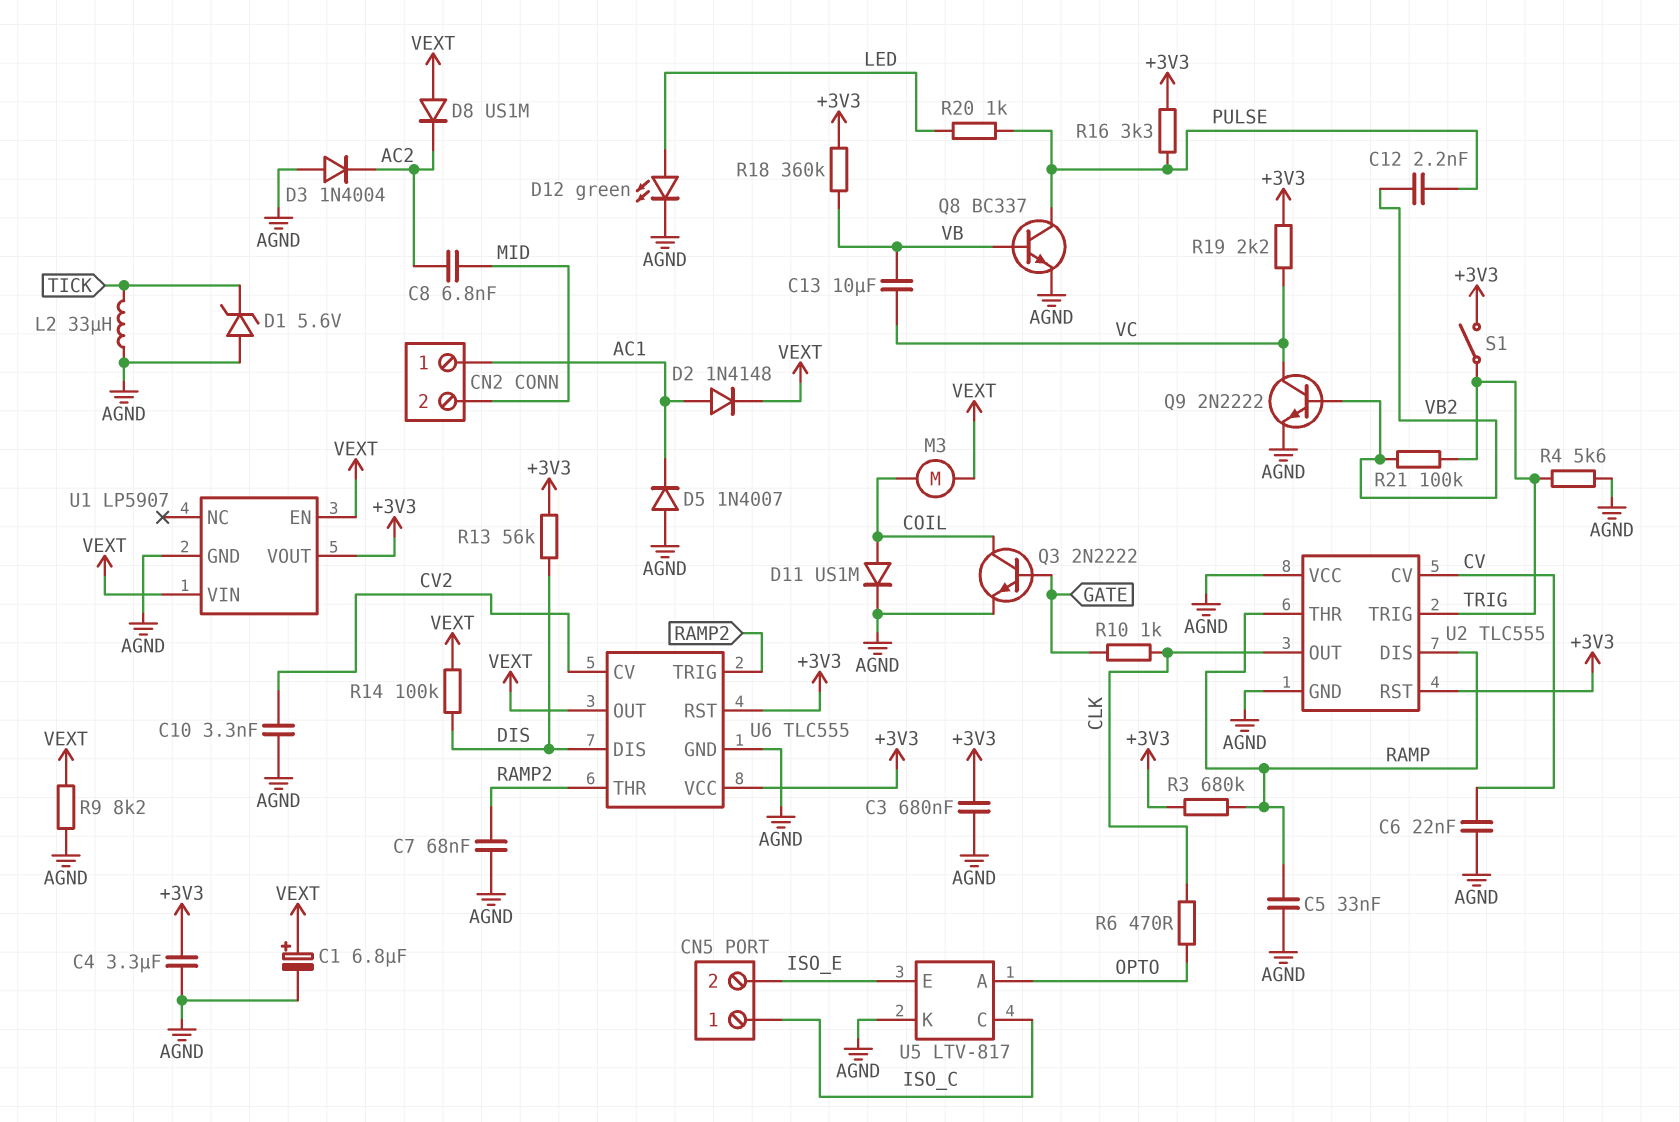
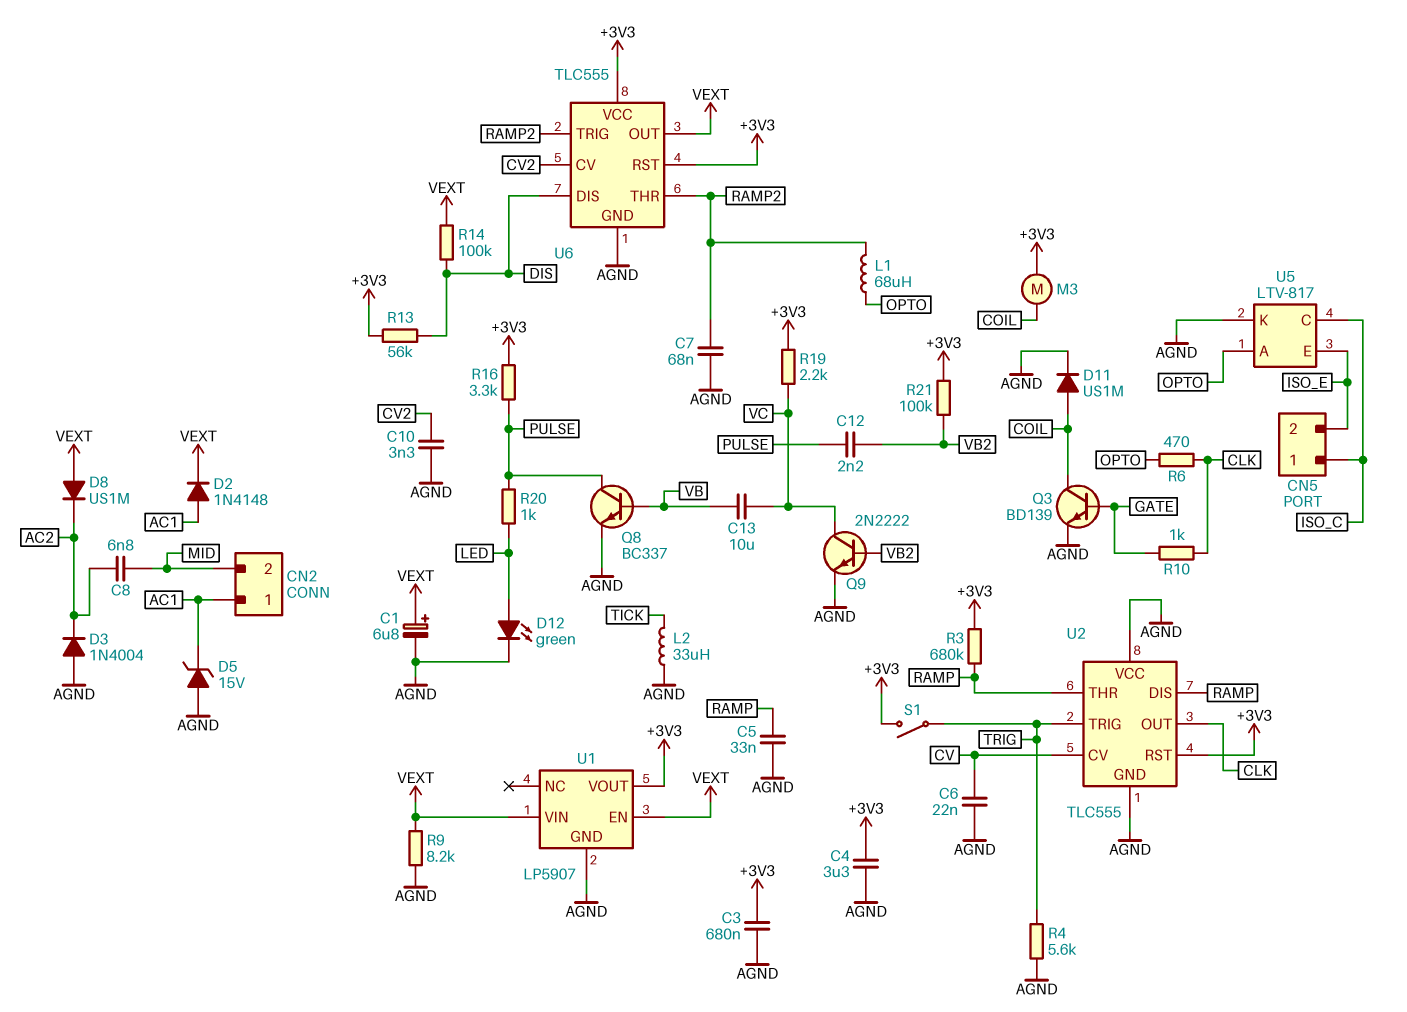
D1: zener 5.6V (A AGND, K TICK) -> none
D5: diode 1N4007 (A AGND, K AC1) -> zener 15V (A AGND, K AC1)
L1: none -> 68uH (OPTO, RAMP2)
M3: motor (COIL, VEXT) -> motor (+3V3, COIL)
Q3: NPN 2N2222 (B GATE, C COIL, E AGND) -> NPN BD139 (B GATE, C COIL, E AGND)
R18: 360k (+3V3, VB) -> none
R21: 100k (TRIG, VB2) -> 100k (+3V3, VB2)

